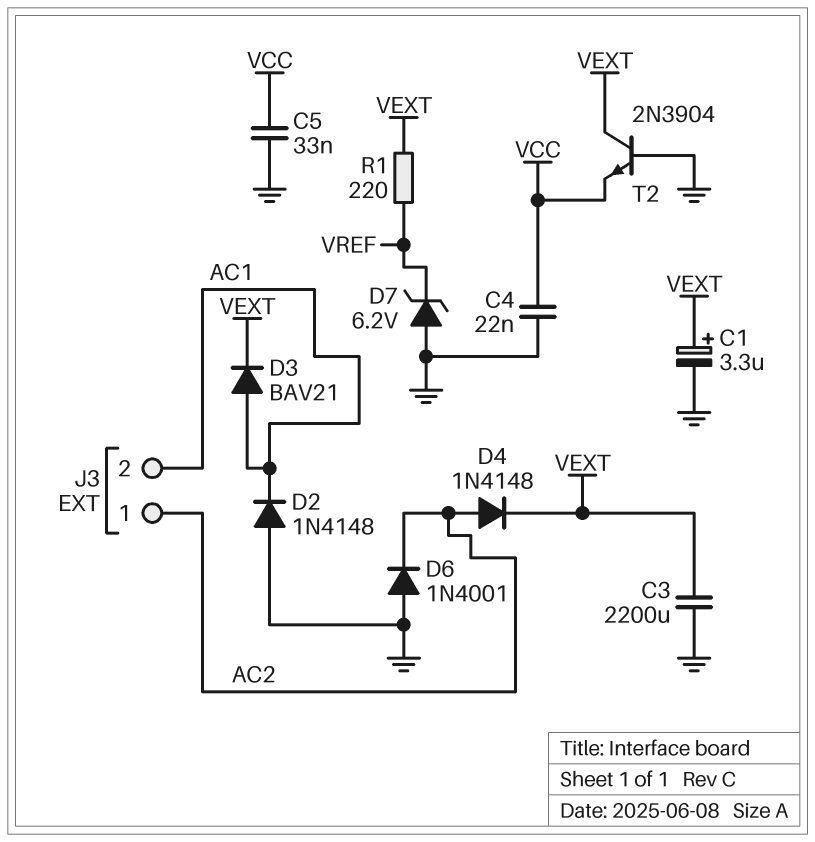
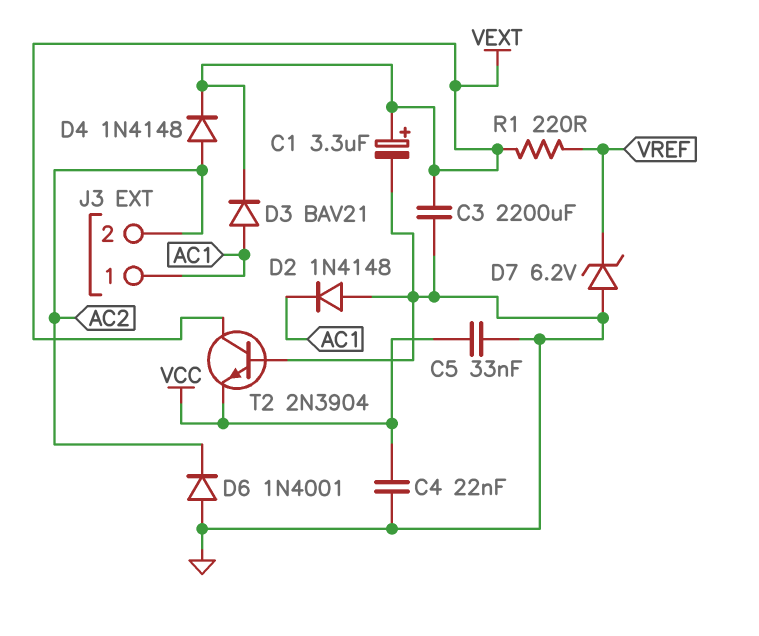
J3 pin 1: AC2 -> AC1
J3 pin 2: AC1 -> AC2

